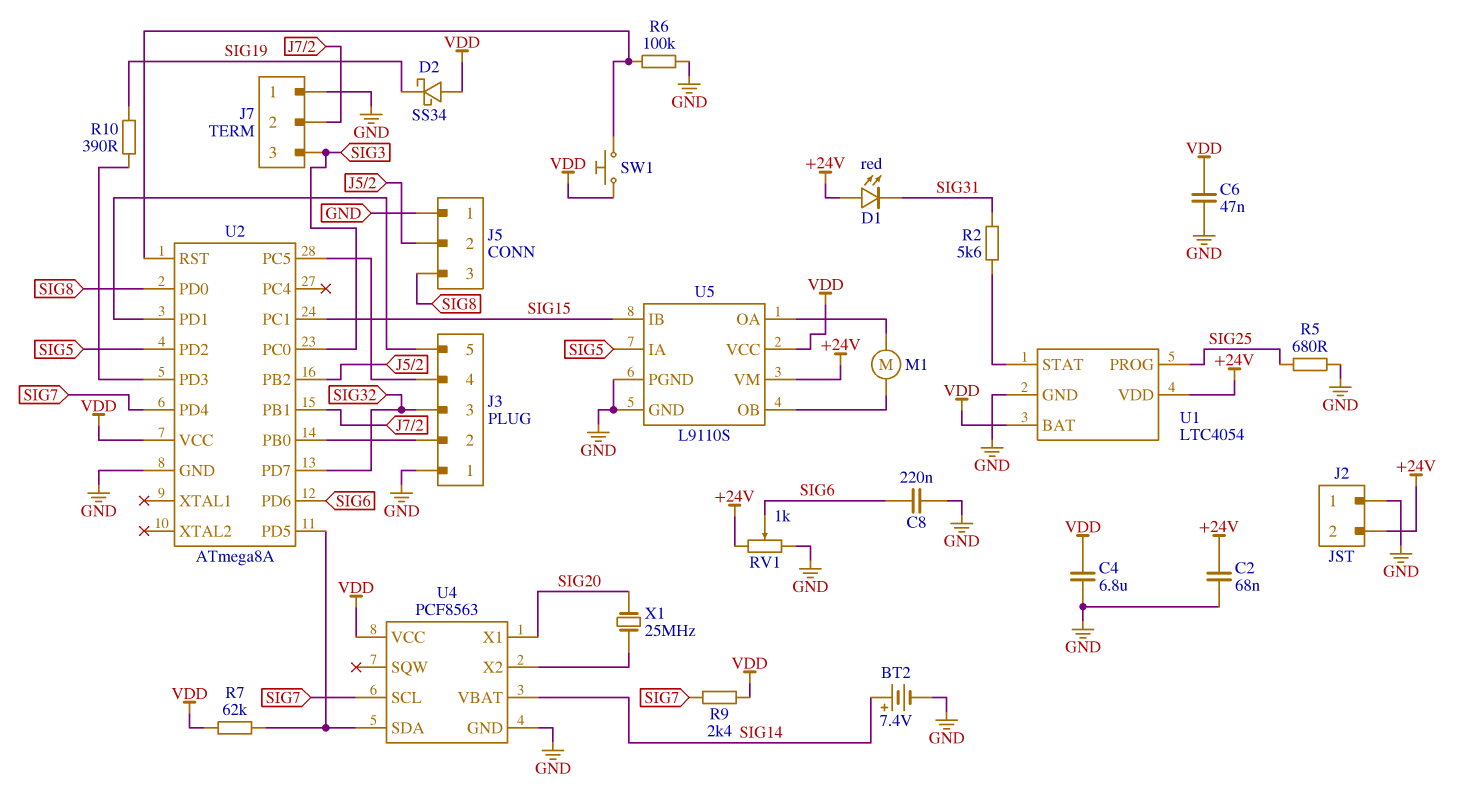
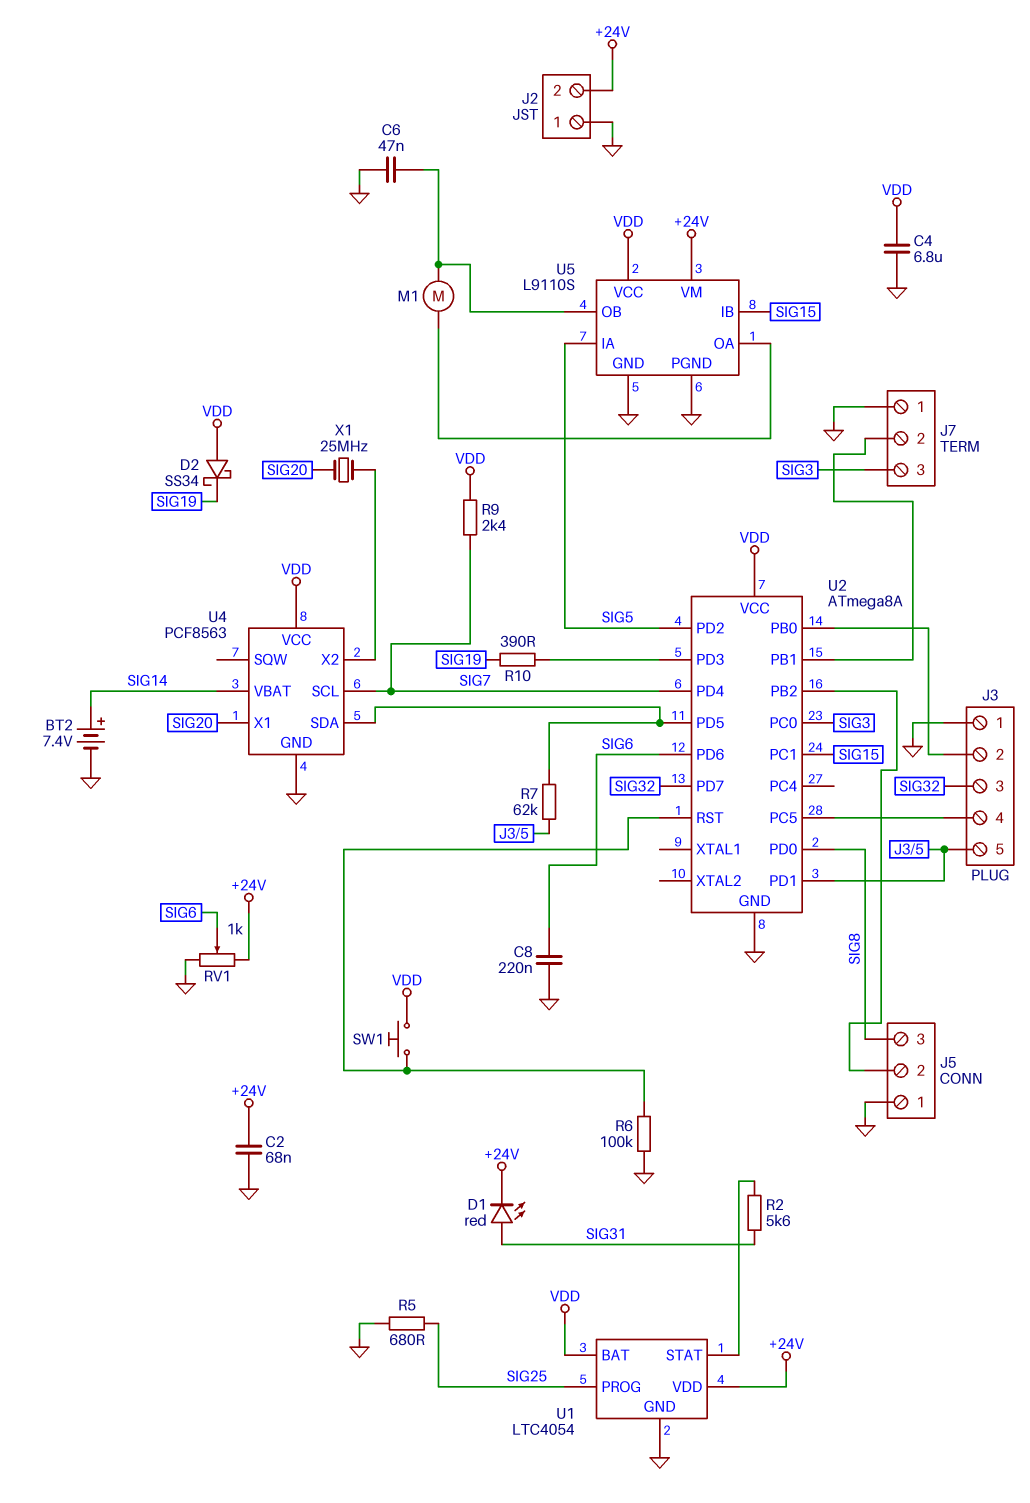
C6: 47nF (GND, VDD) -> 47nF (GND, U5/OB)
D1: LED red (A +24V, K SIG31) -> LED red (A SIG31, K +24V)
R7: 62k (U2/PD5, VDD) -> 62k (J3/5, U2/PD5)

